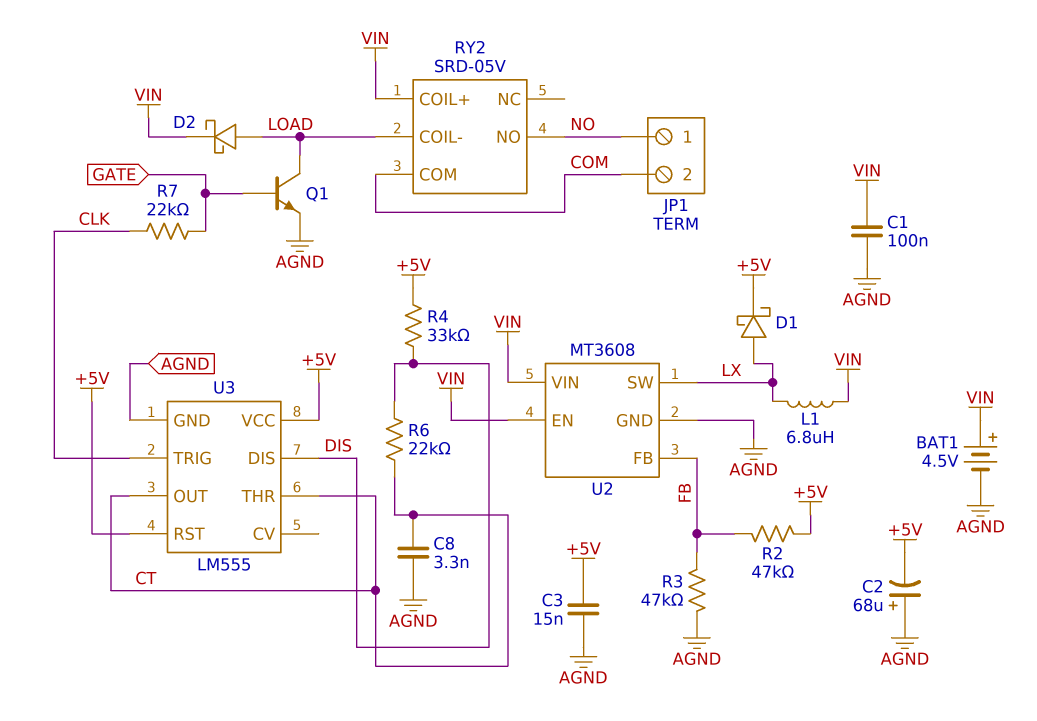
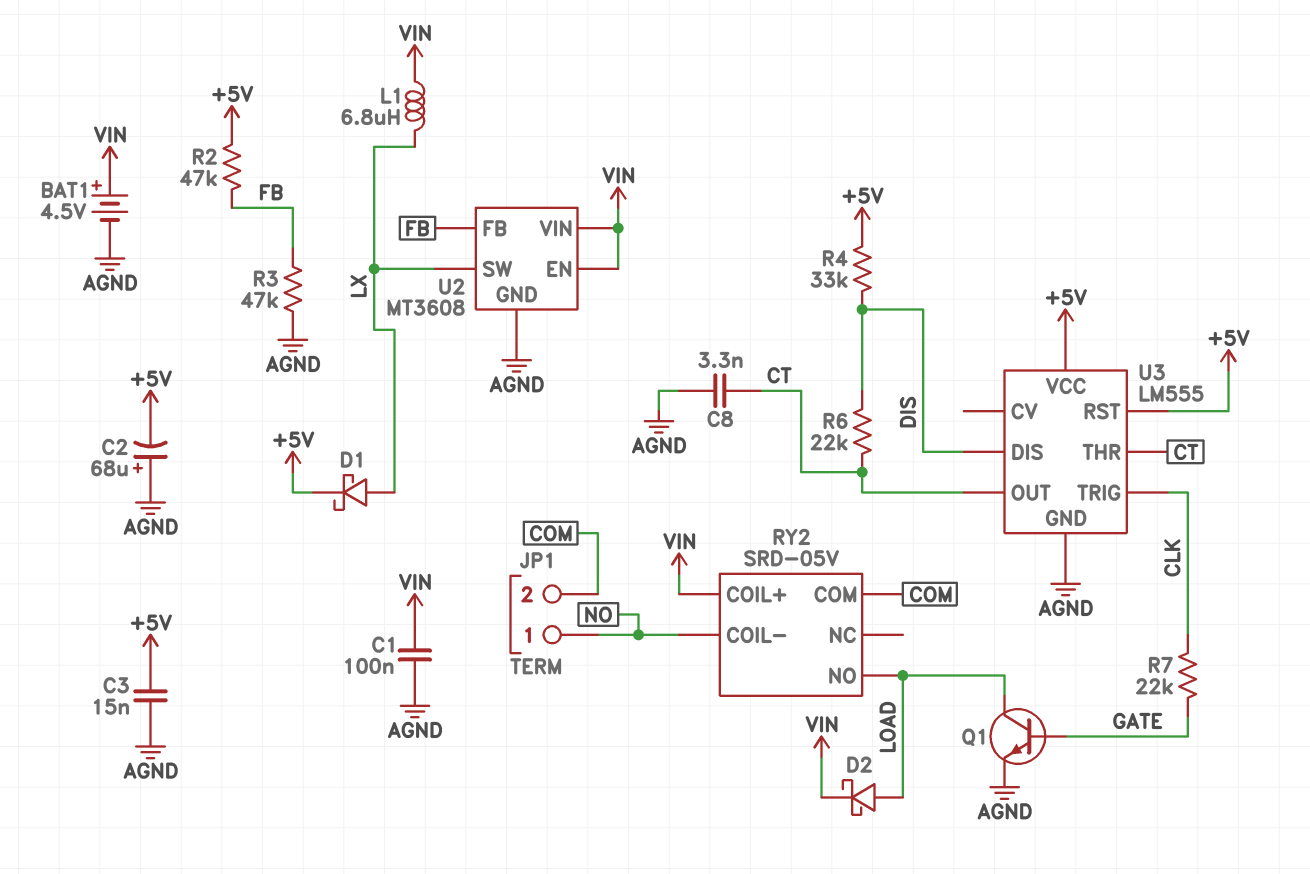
RY2 pin COIL-: LOAD -> NO
RY2 pin NO: NO -> LOAD

